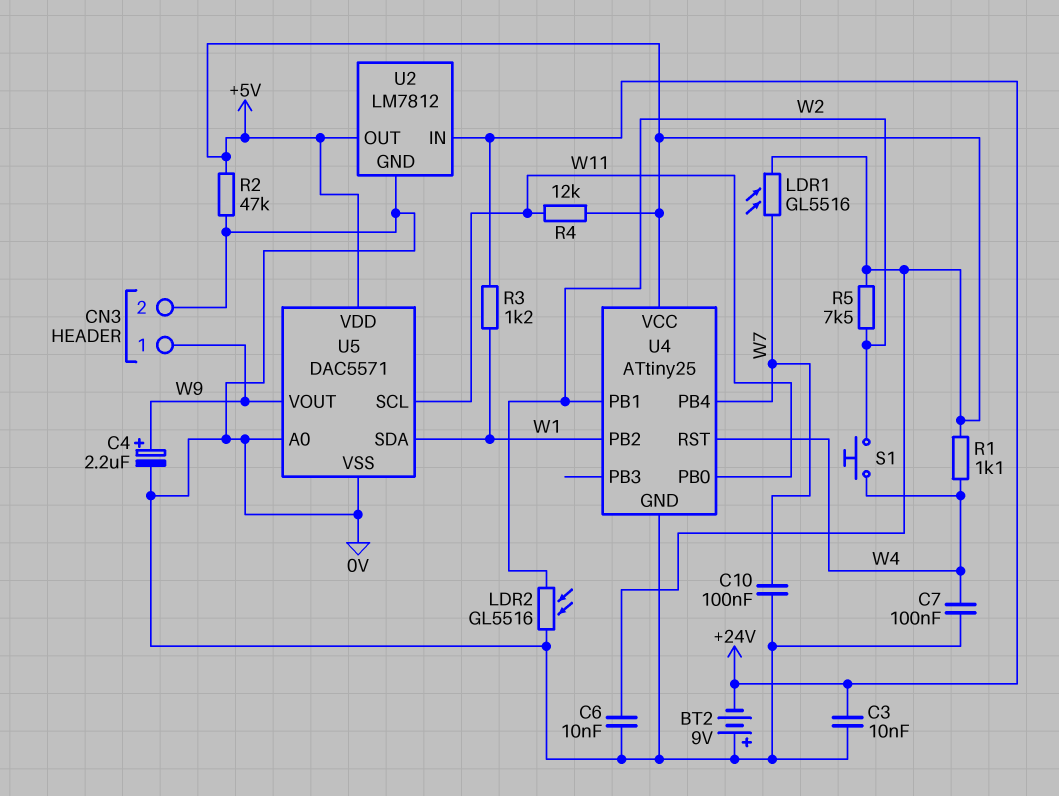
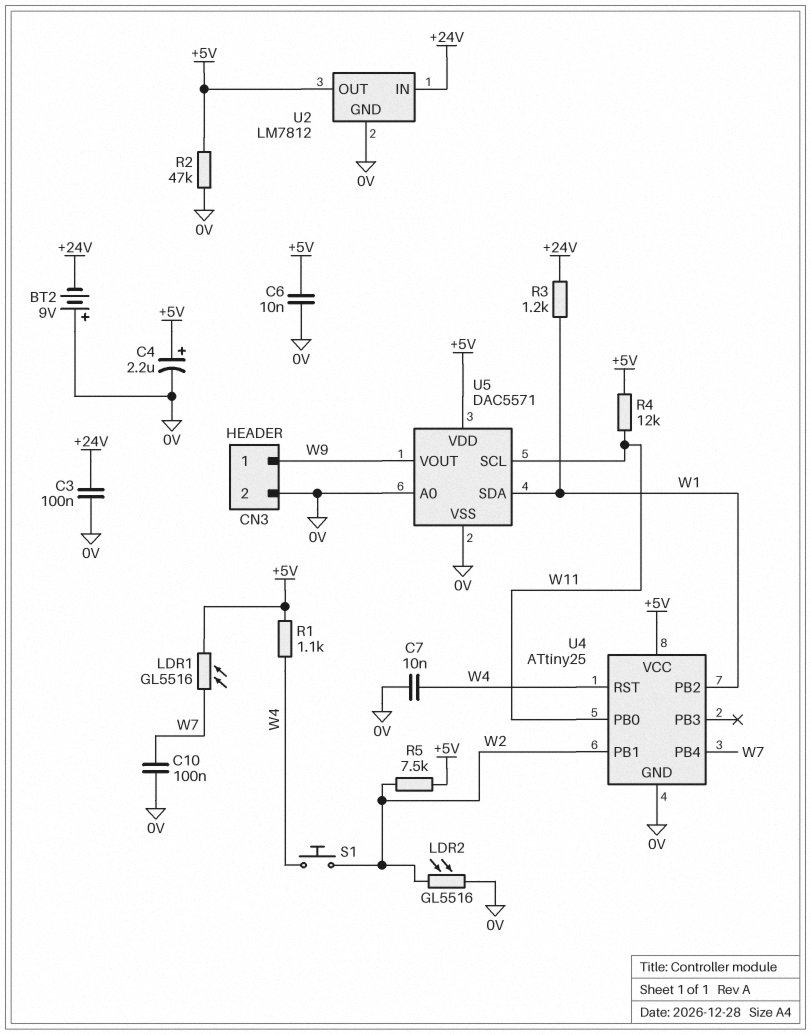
C3: 10nF (+24V, 0V) -> 100nF (+24V, 0V)
C4: 2.2uF (plus W9, minus 0V) -> 2.2uF (plus +5V, minus 0V)
C7: 100nF (0V, W4) -> 10nF (0V, W4)

